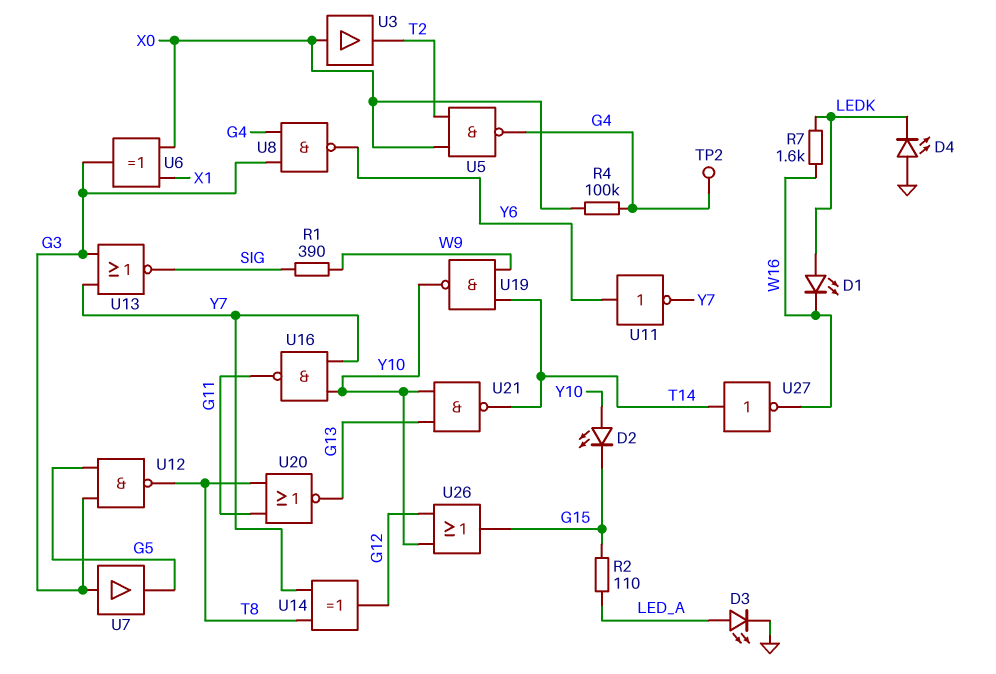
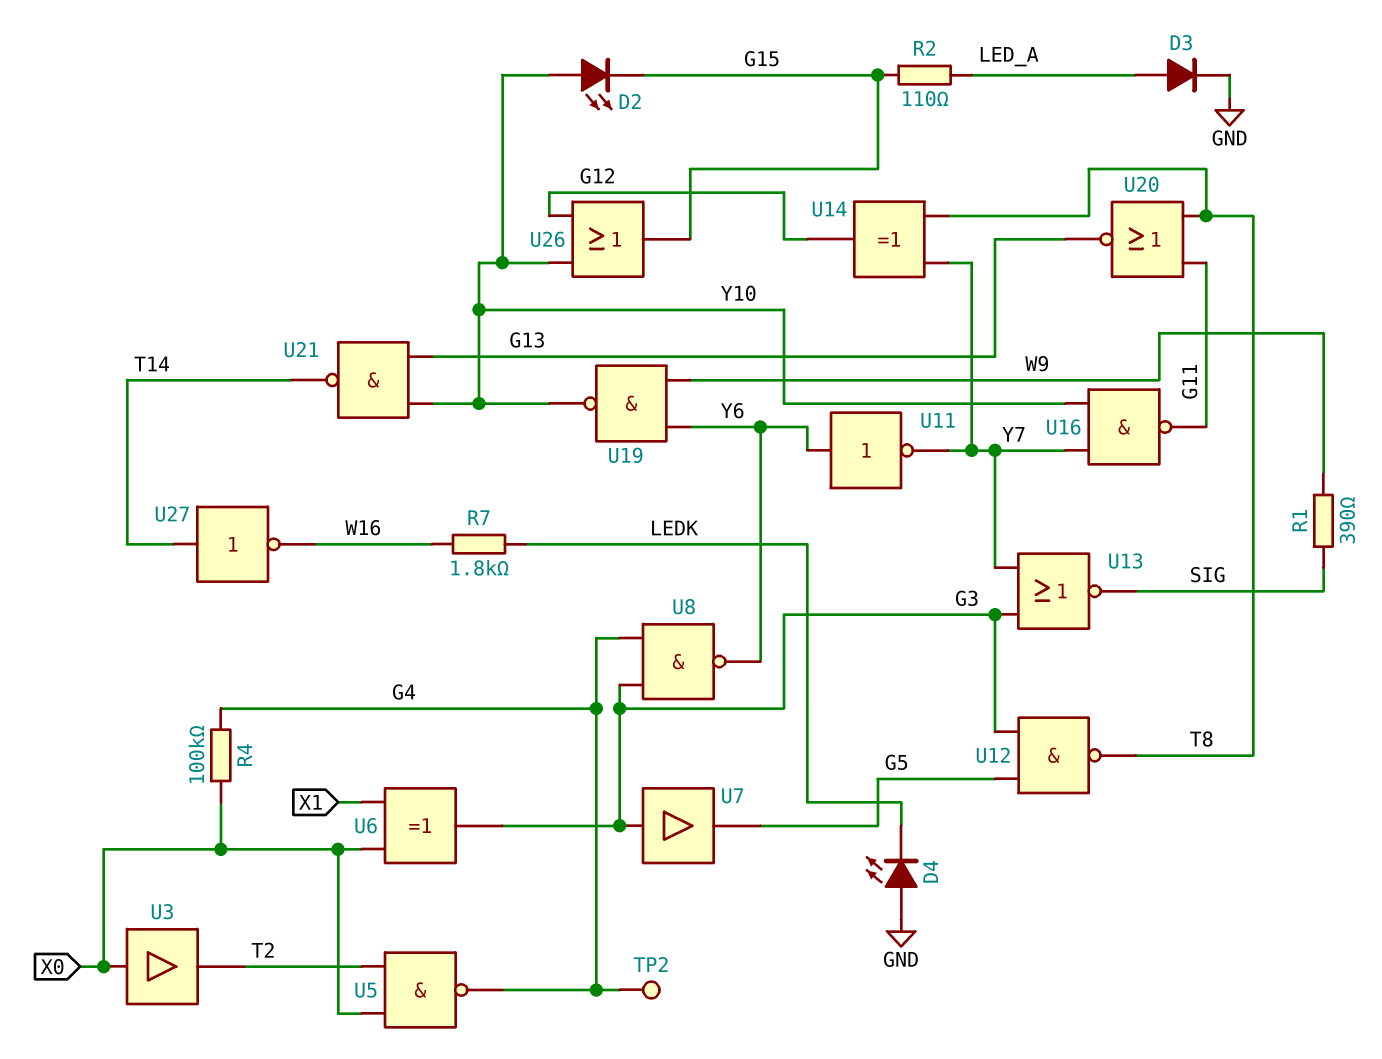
D1: LED (A LEDK, K W16) -> none
D3: LED (A LED_A, K GND) -> diode (A LED_A, K GND)
R7: 1.6k (LEDK, W16) -> 1.8k (LEDK, W16)
U19: NAND (in T14, in W9, out Y10) -> NAND (in W9, in Y6, out Y10)

